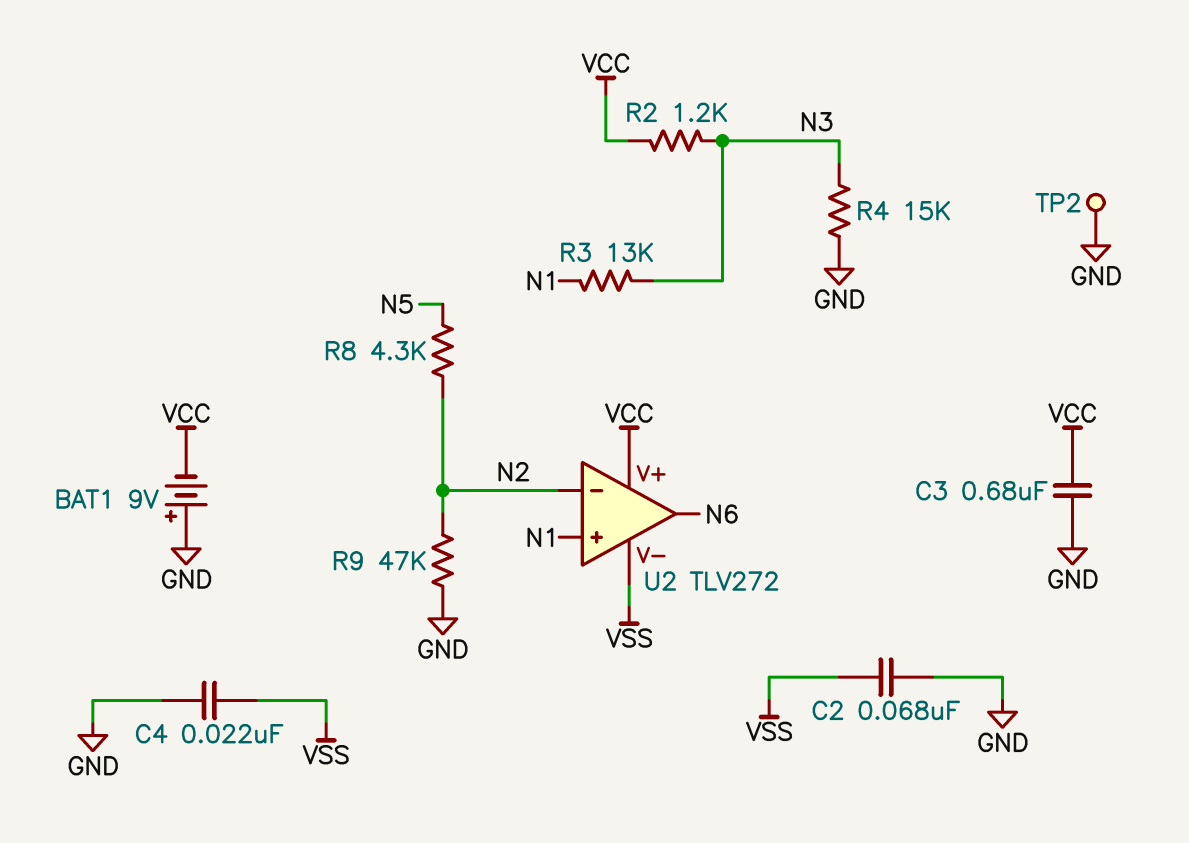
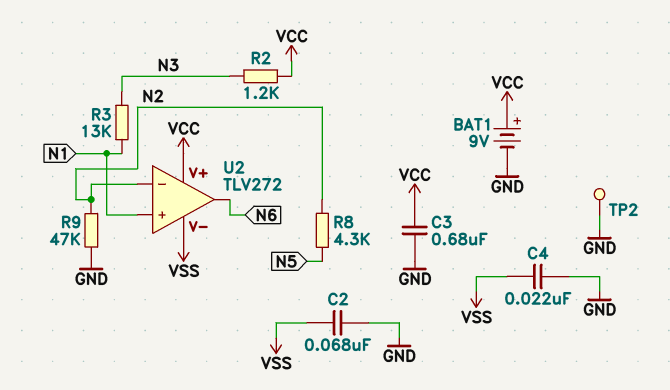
BAT1: 9V (plus GND, minus VCC) -> 9V (plus VCC, minus GND)
R4: 15k (GND, N3) -> none

